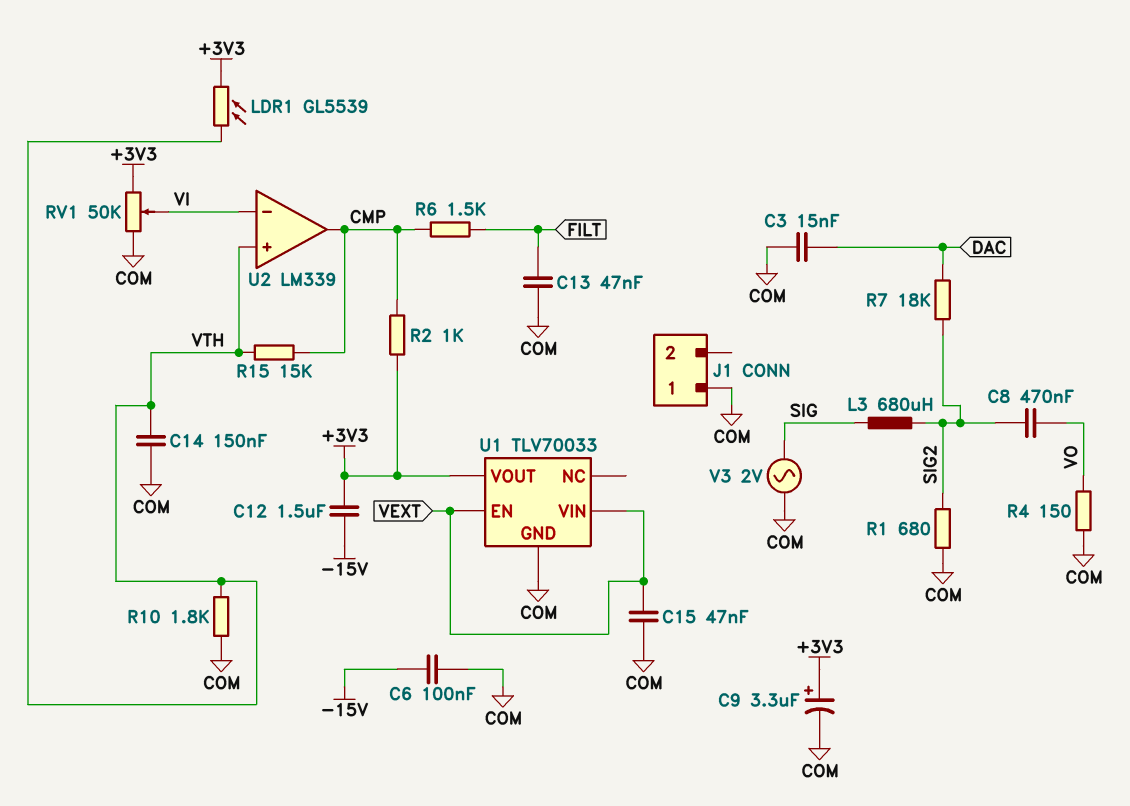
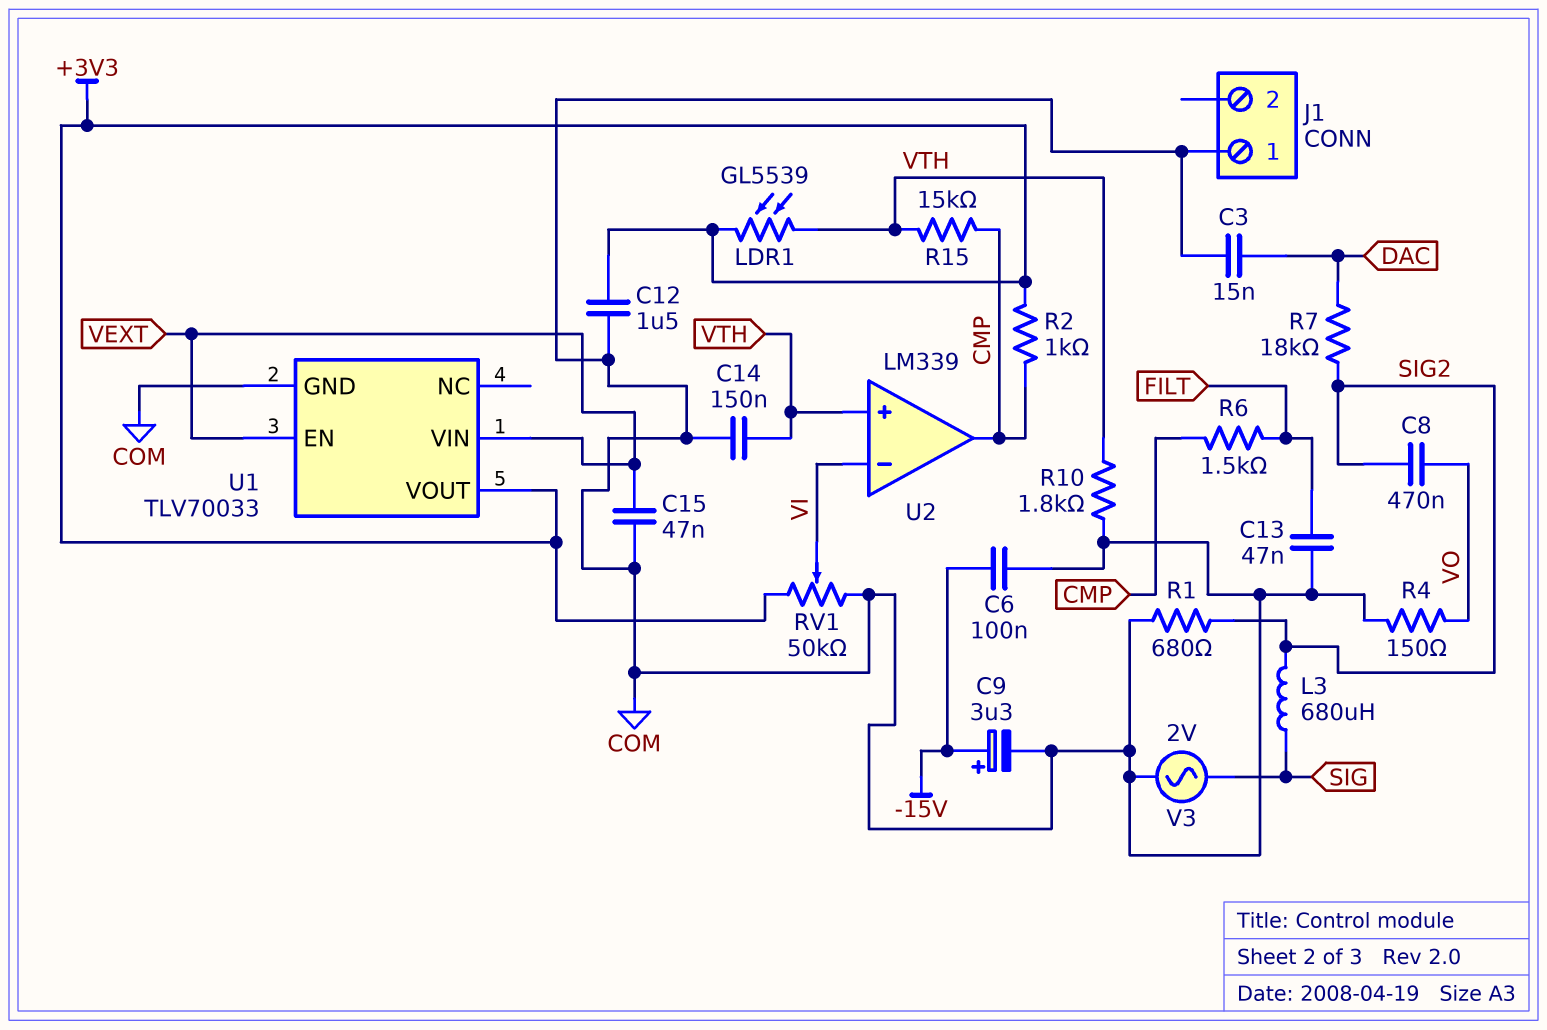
C9: 3.3uF (plus +3V3, minus COM) -> 3.3uF (plus -15V, minus COM)
C12: 1.5uF (+3V3, -15V) -> 1.5uF (+3V3, COM)

